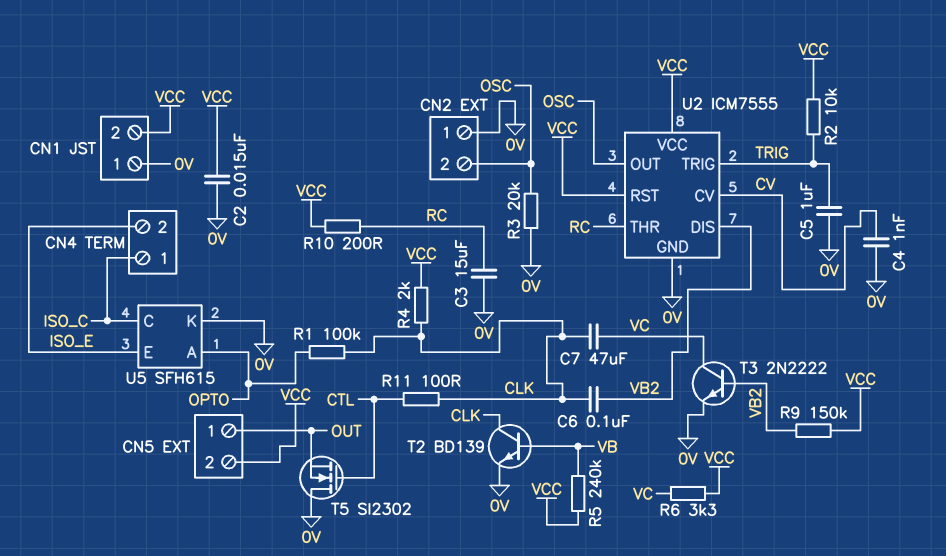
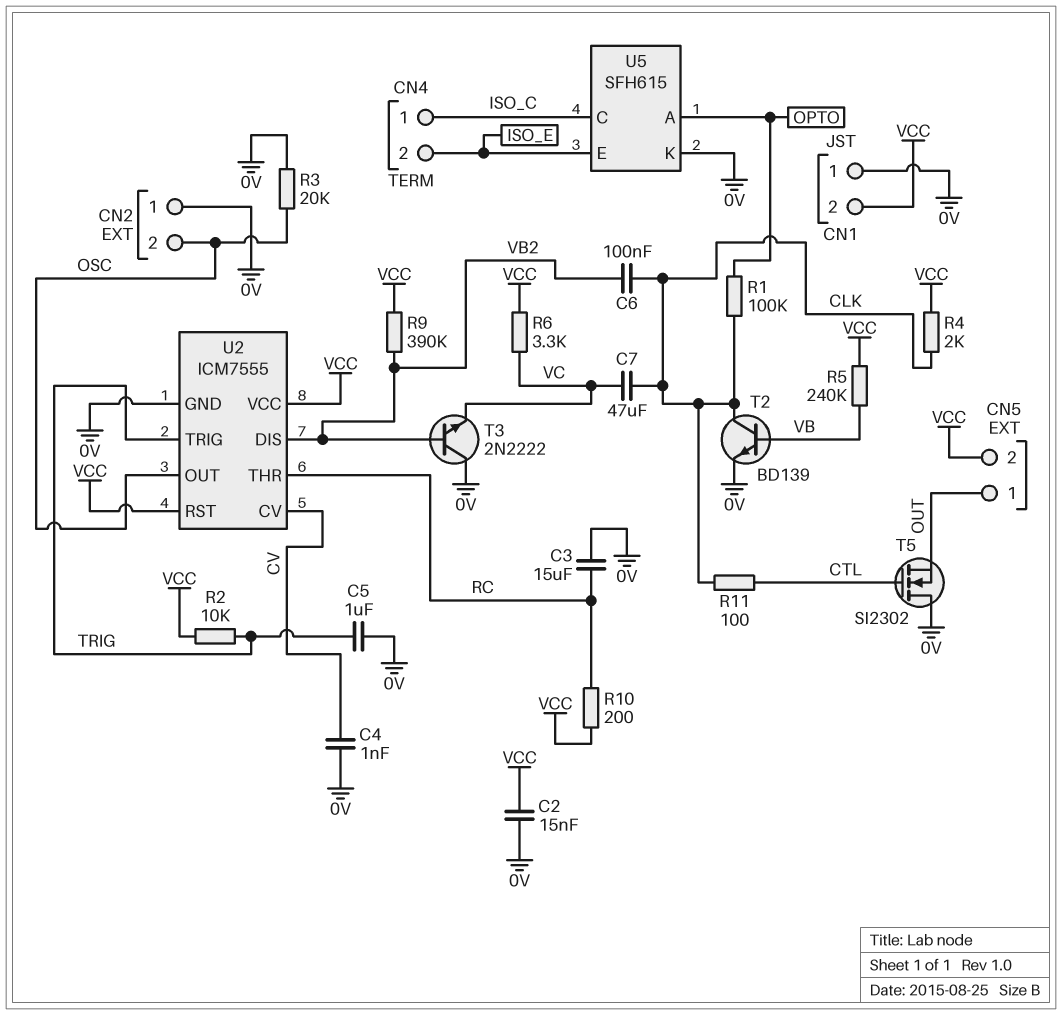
R9: 150k (VB2, VCC) -> 390k (VB2, VCC)
T3: NPN 2N2222 (B VB2, C VC, E 0V) -> NPN 2N2222 (B VB2, C 0V, E VC)

